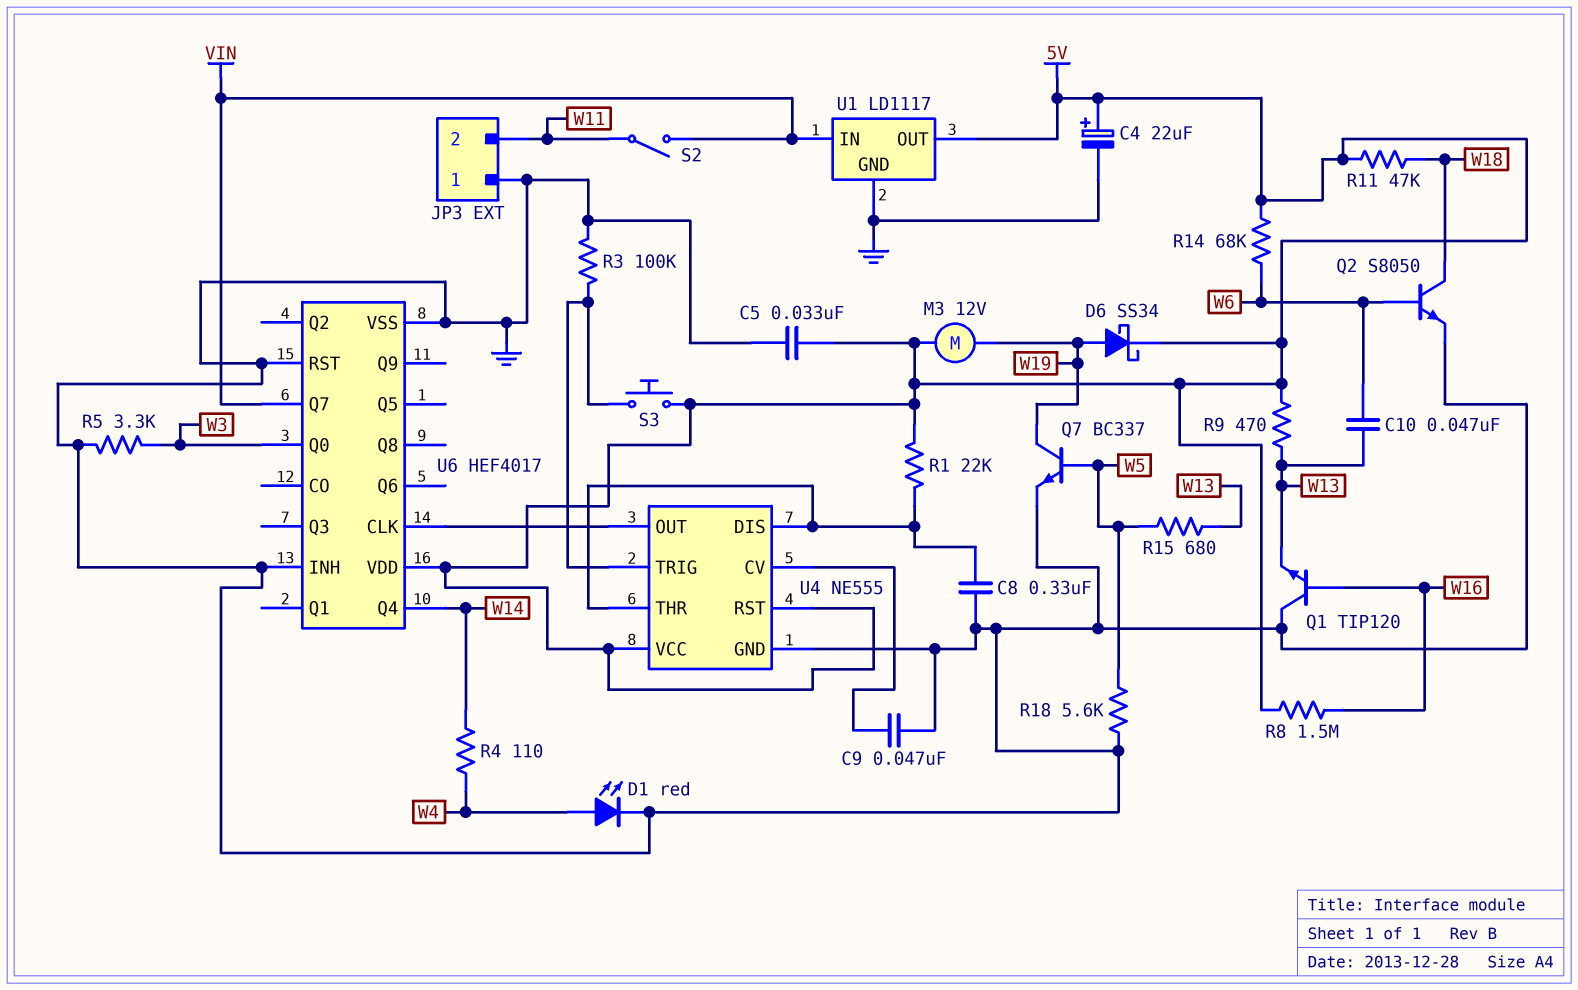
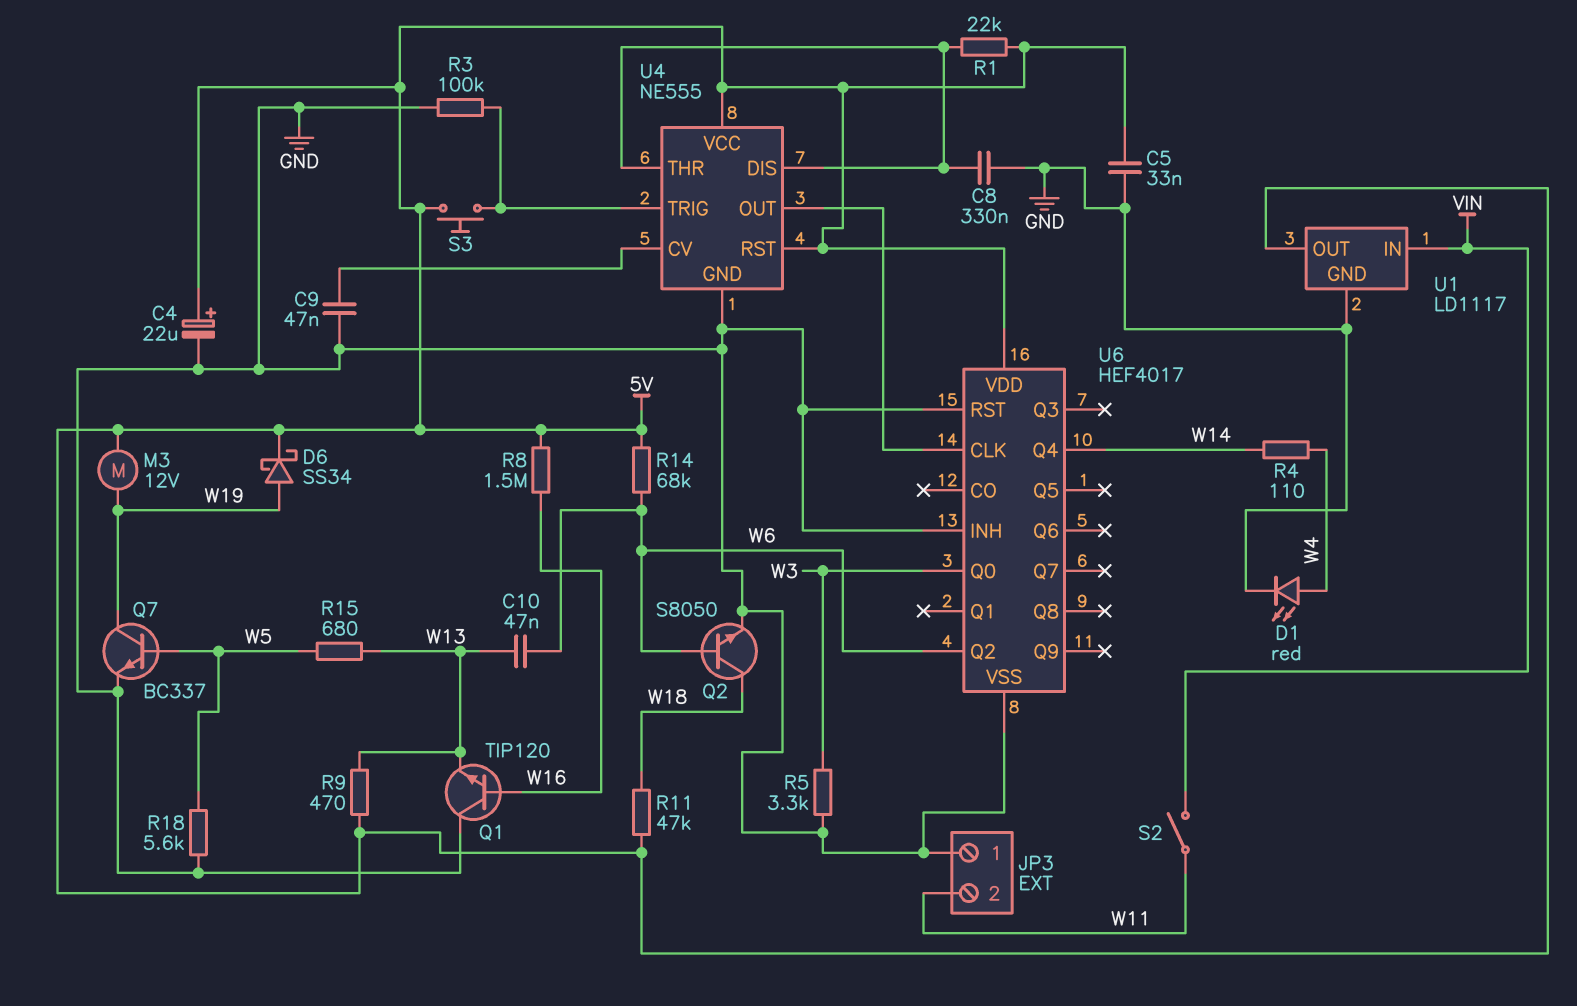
U6 pin Q2: none -> W6
U6 pin Q7: VIN -> none

